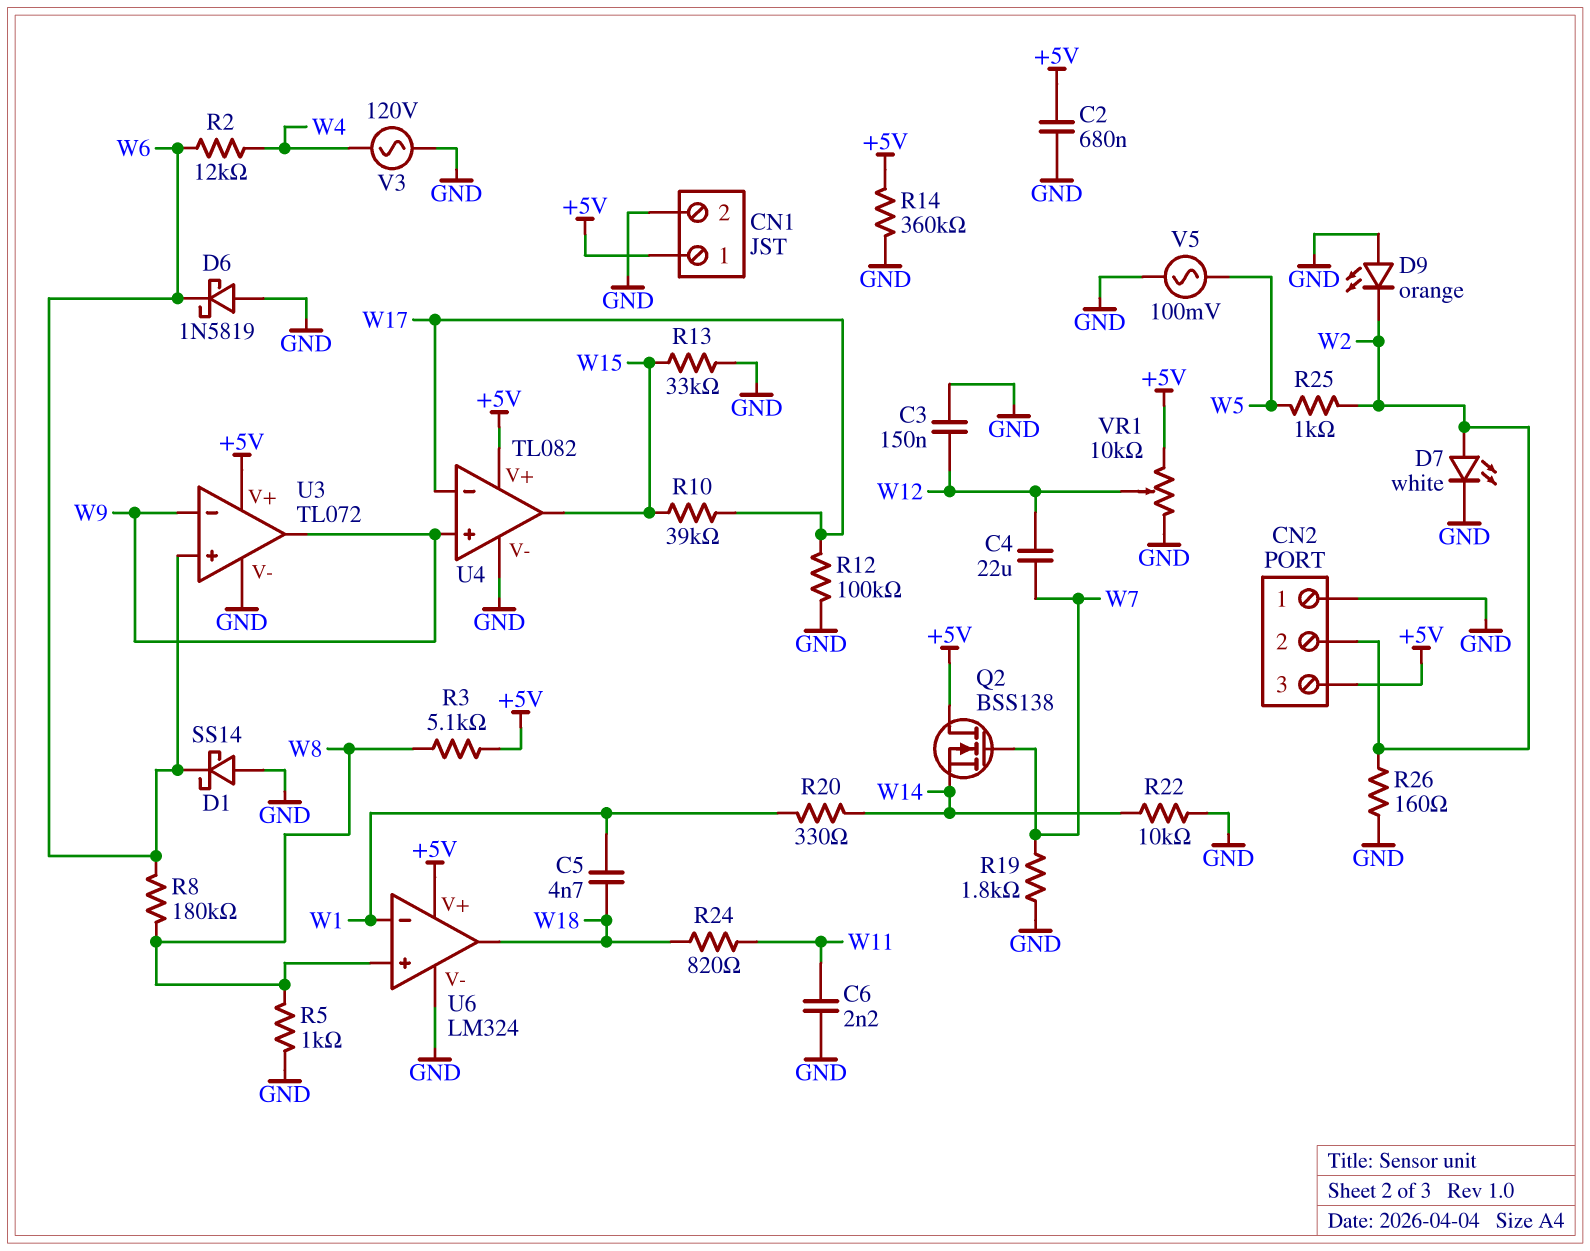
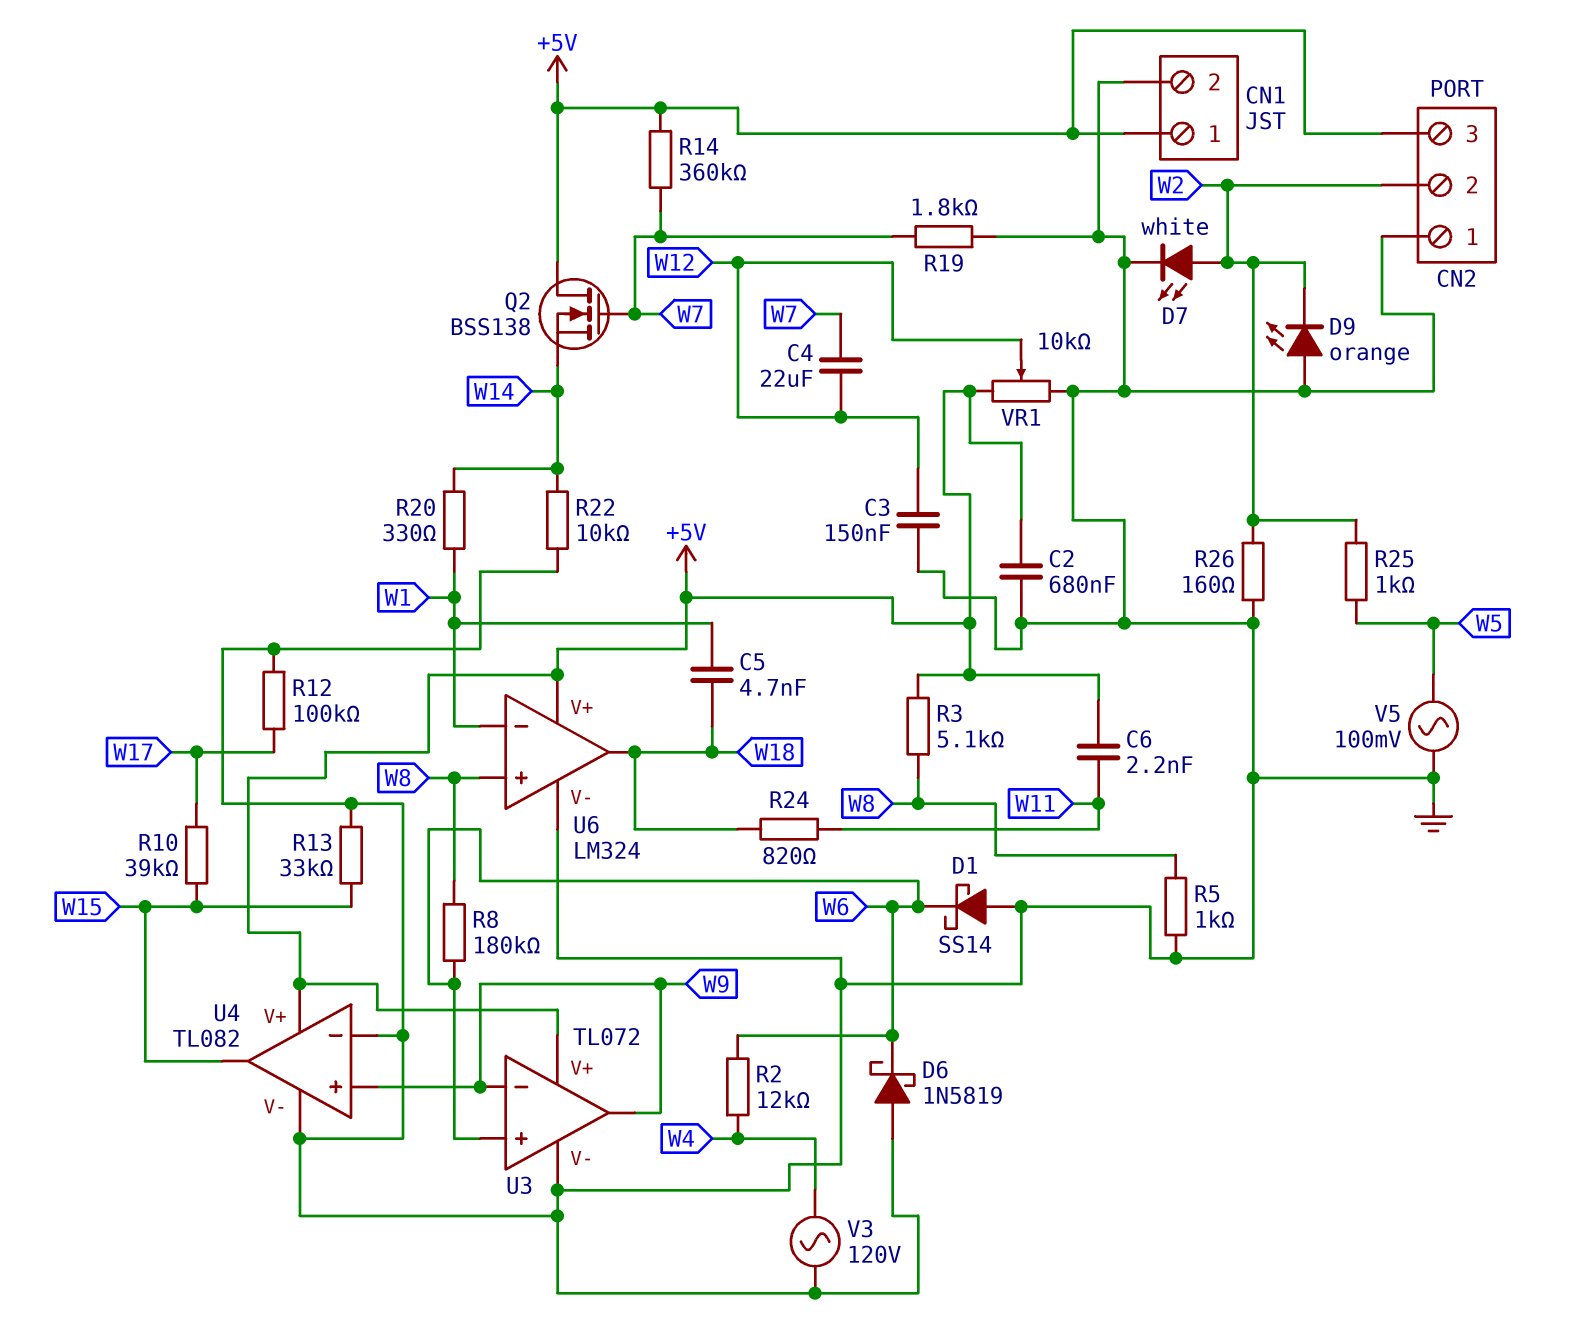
C6: 2.2nF (GND, W11) -> 2.2nF (+5V, W11)
R14: 360k (+5V, GND) -> 360k (+5V, W7)
U4 pin in-: W17 -> GND

